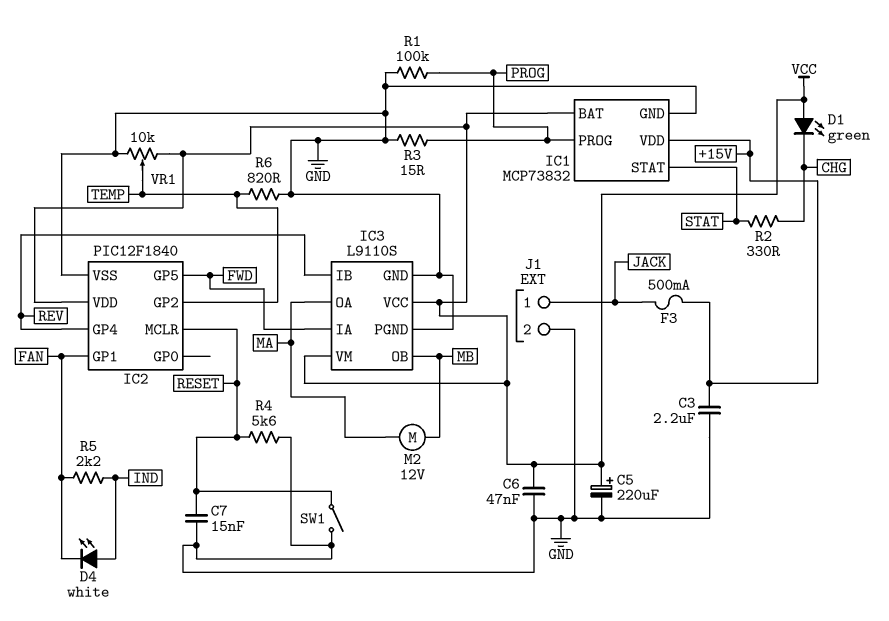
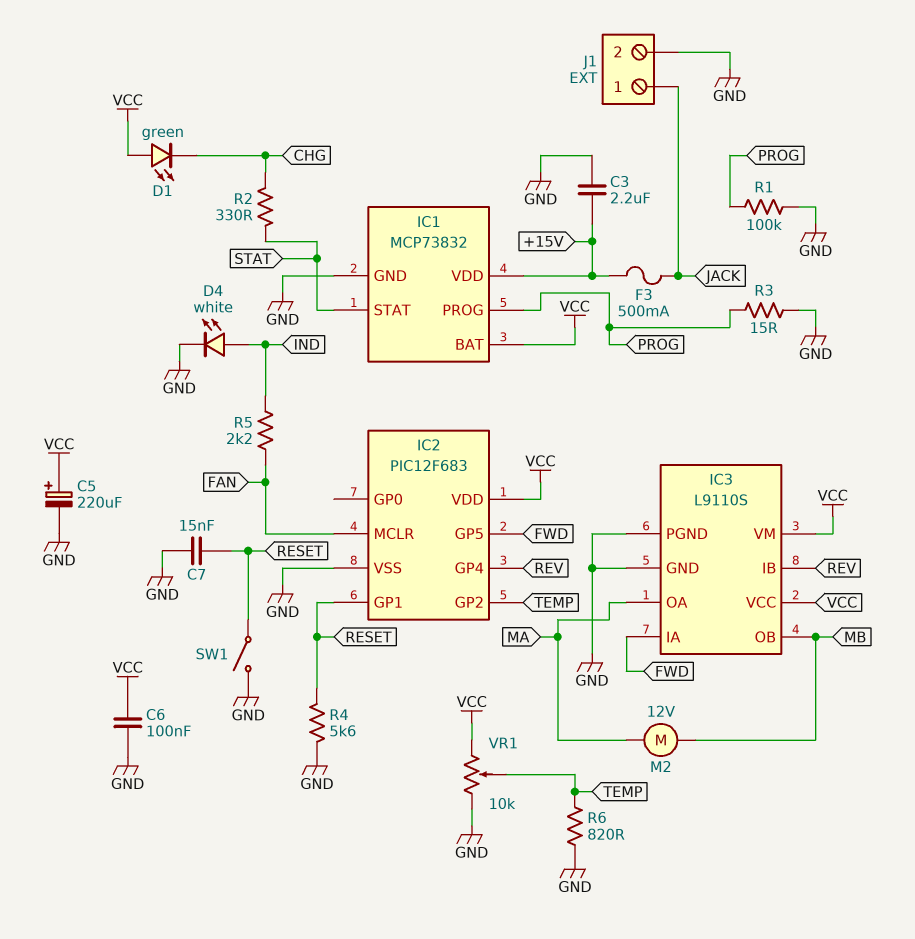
C6: 47nF (GND, VCC) -> 100nF (GND, VCC)
D4: LED white (A IND, K FAN) -> LED white (A IND, K GND)
IC2: PIC12F1840 -> PIC12F683
IC2 pin GP1: FAN -> RESET
IC2 pin MCLR: RESET -> FAN

